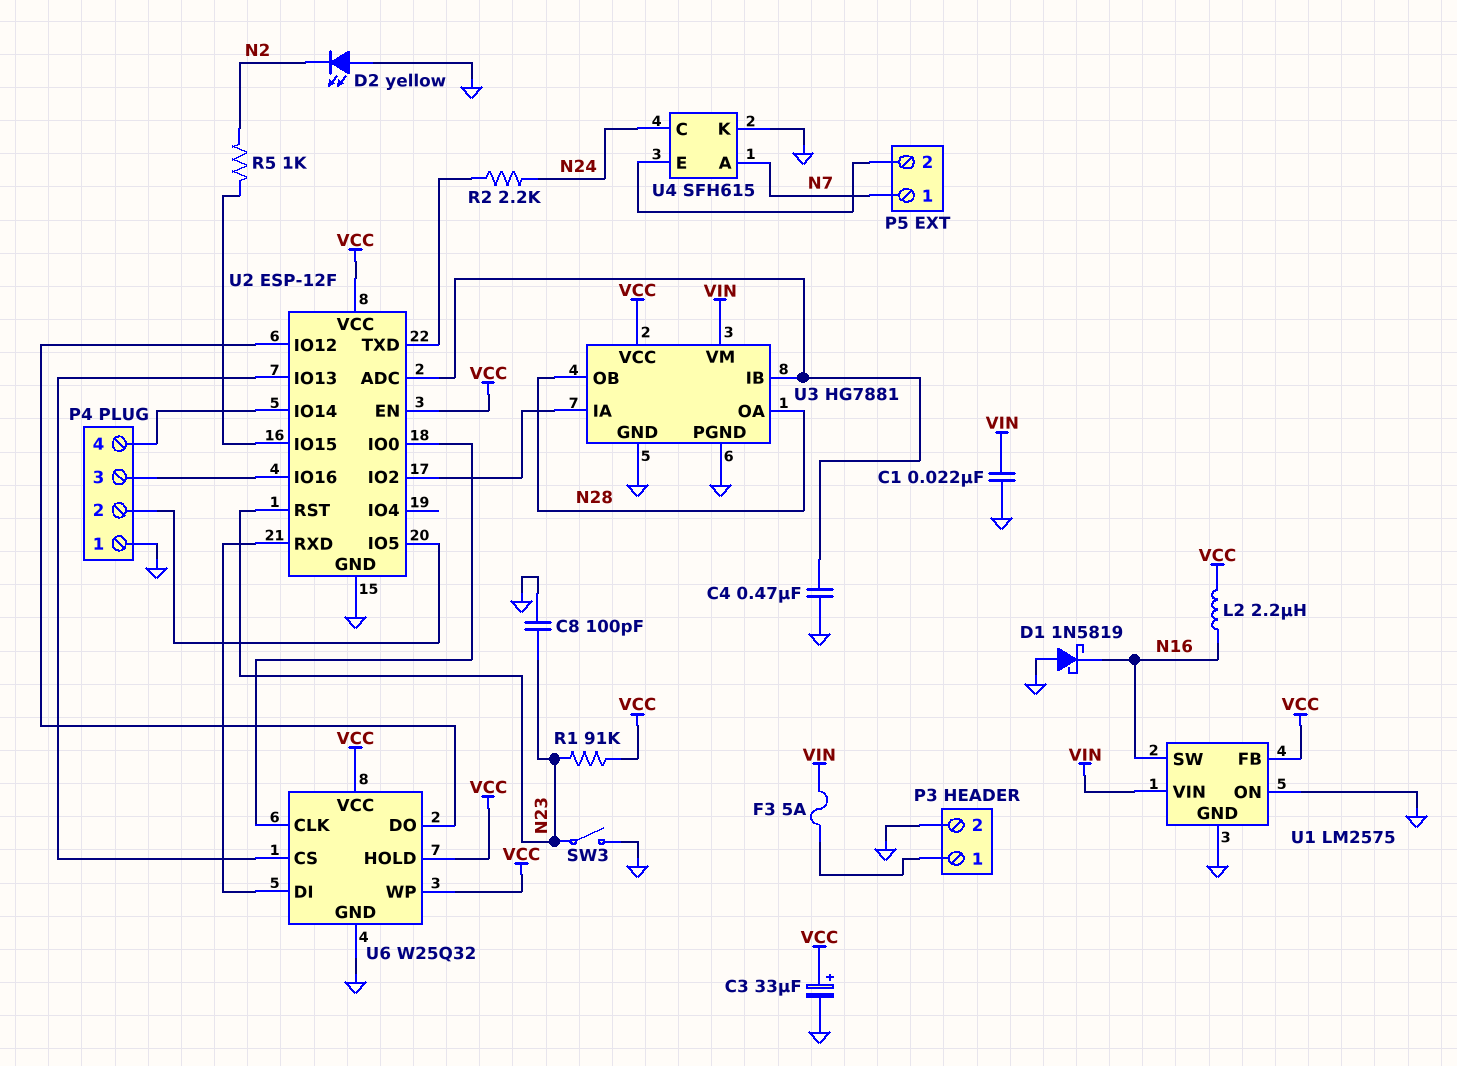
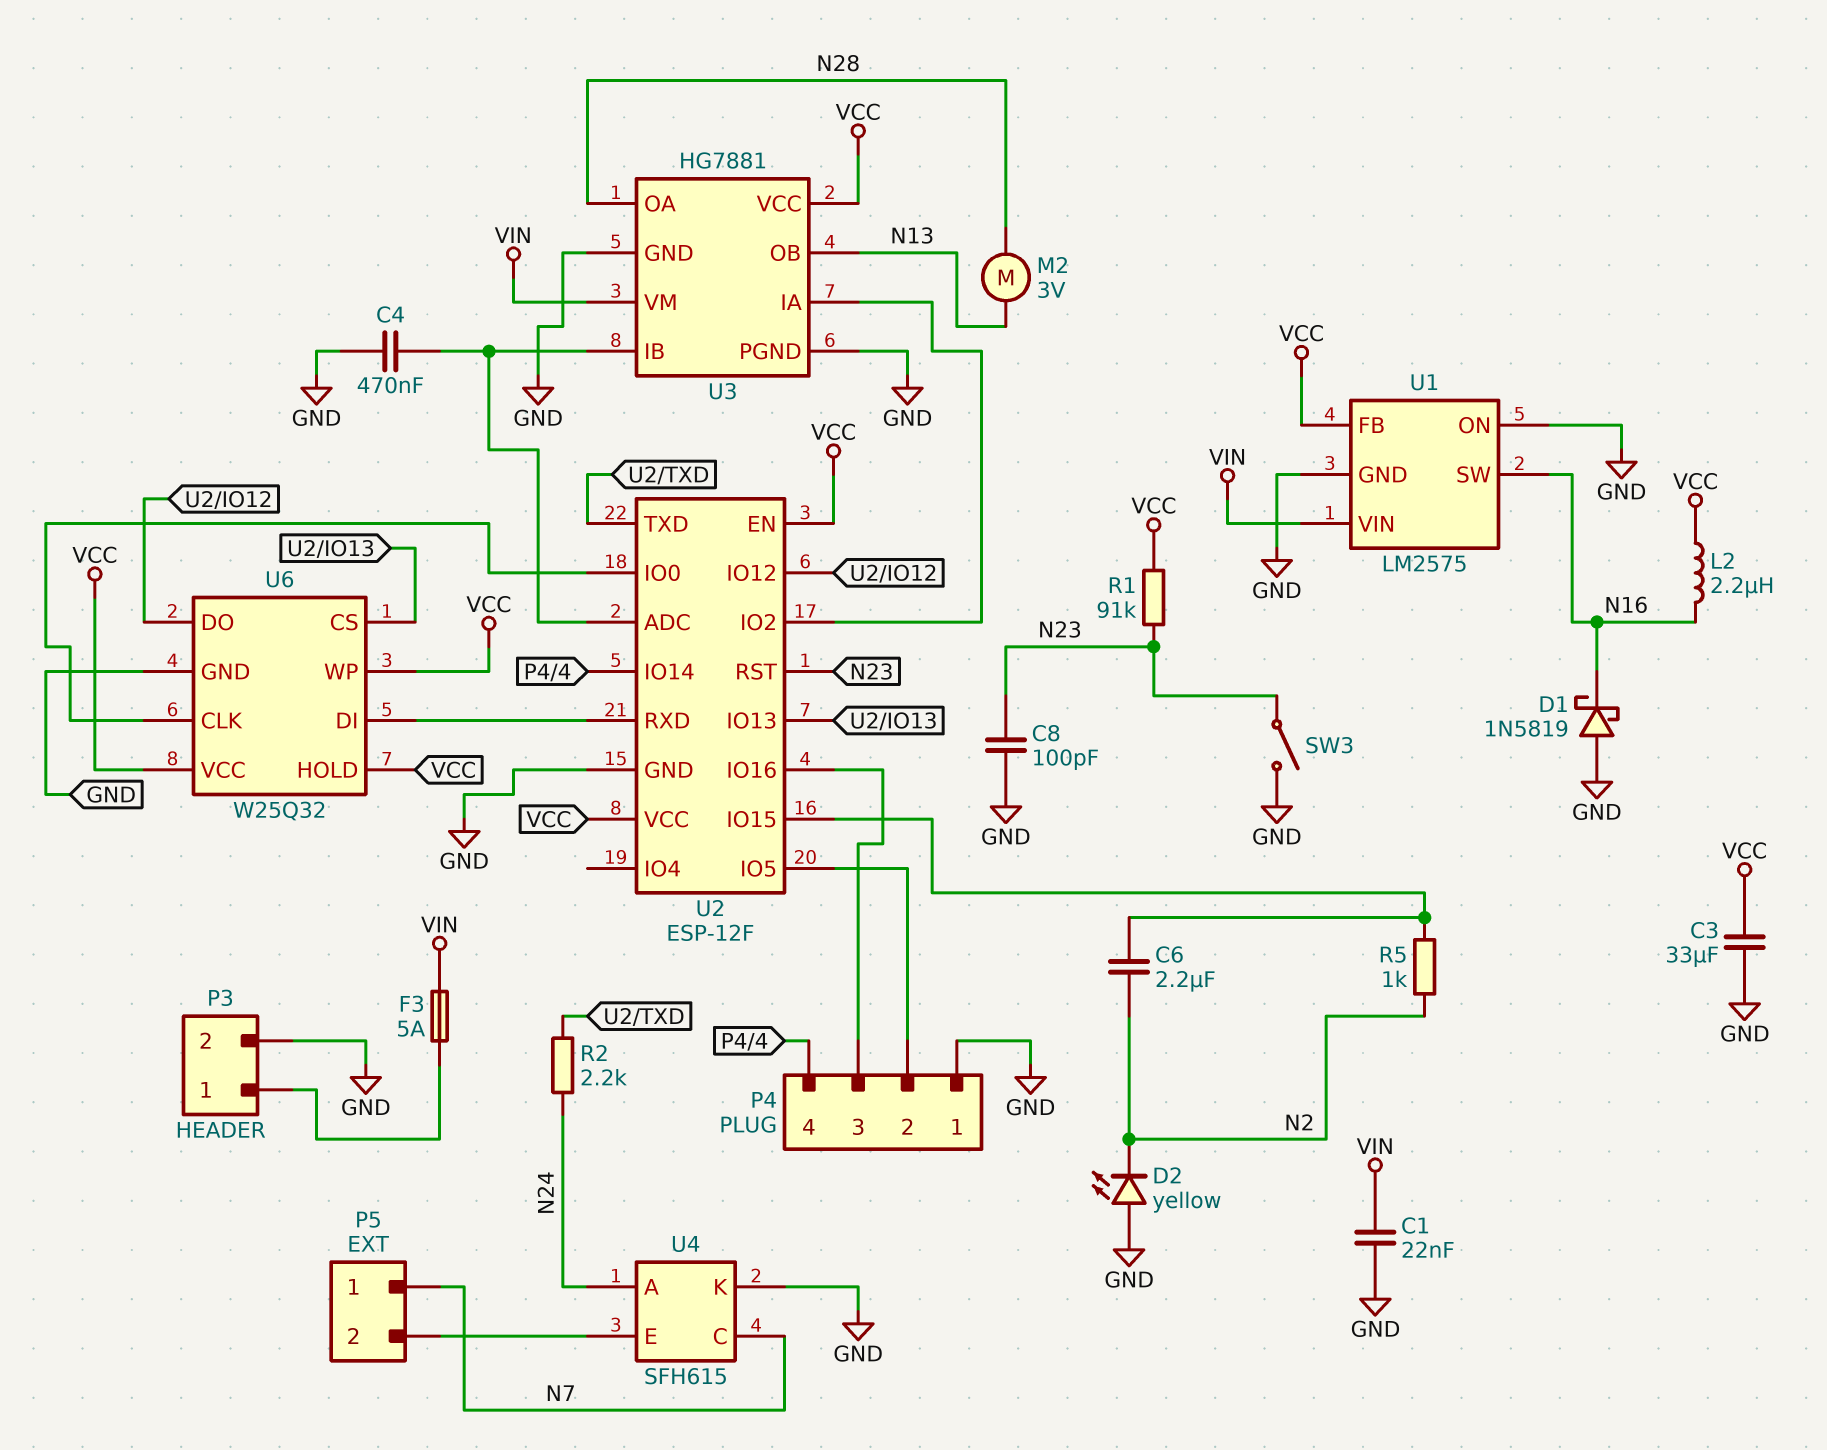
C3: 33uF (plus VCC, minus GND) -> 33uF (GND, VCC)
C6: none -> 2.2uF (N2, U2/IO15)
M2: none -> motor 3V (N13, N28)
U3 pin OB: N28 -> N13
U4 pin A: N7 -> N24
U4 pin C: N24 -> N7

